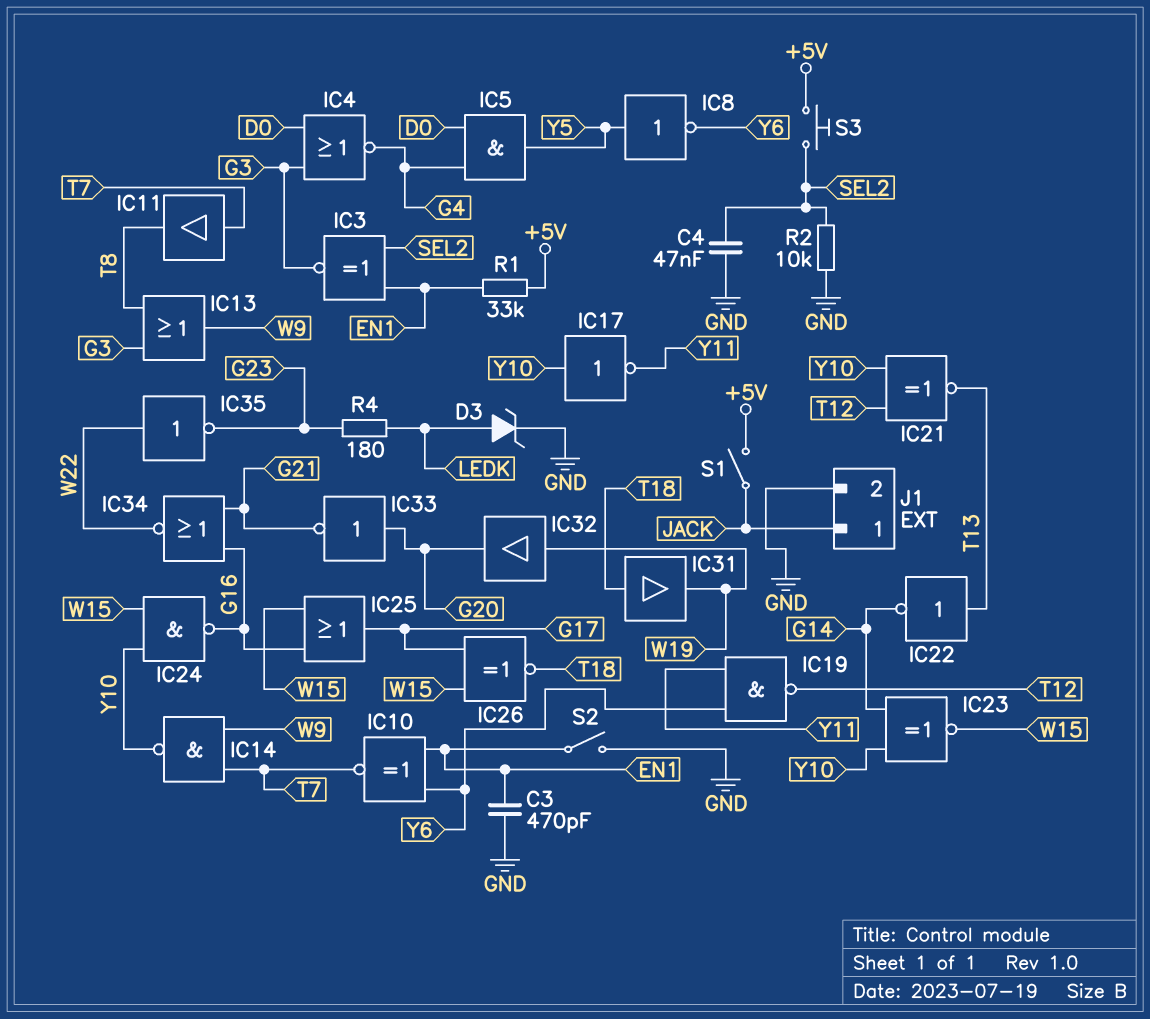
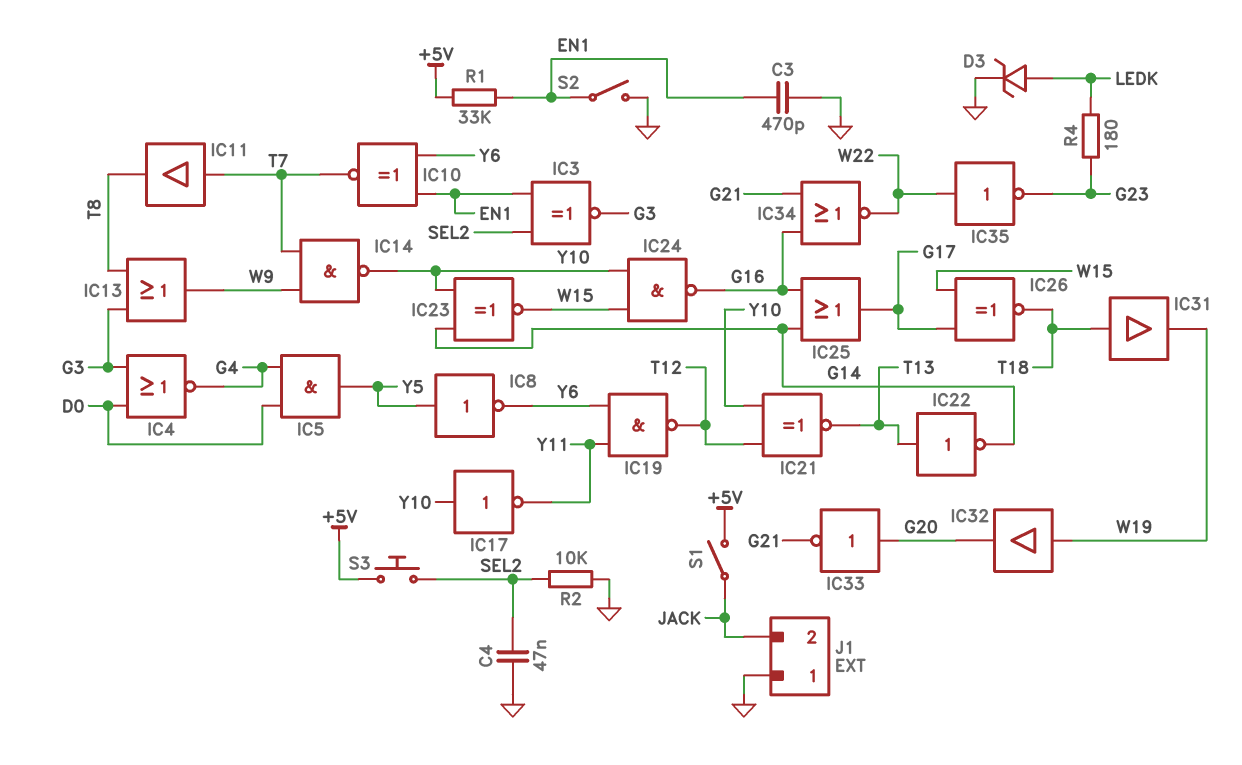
IC25: OR (in G16, in W15, out G17) -> OR (in G14, in G16, out G17)
J1 pin 1: JACK -> GND
J1 pin 2: GND -> JACK

